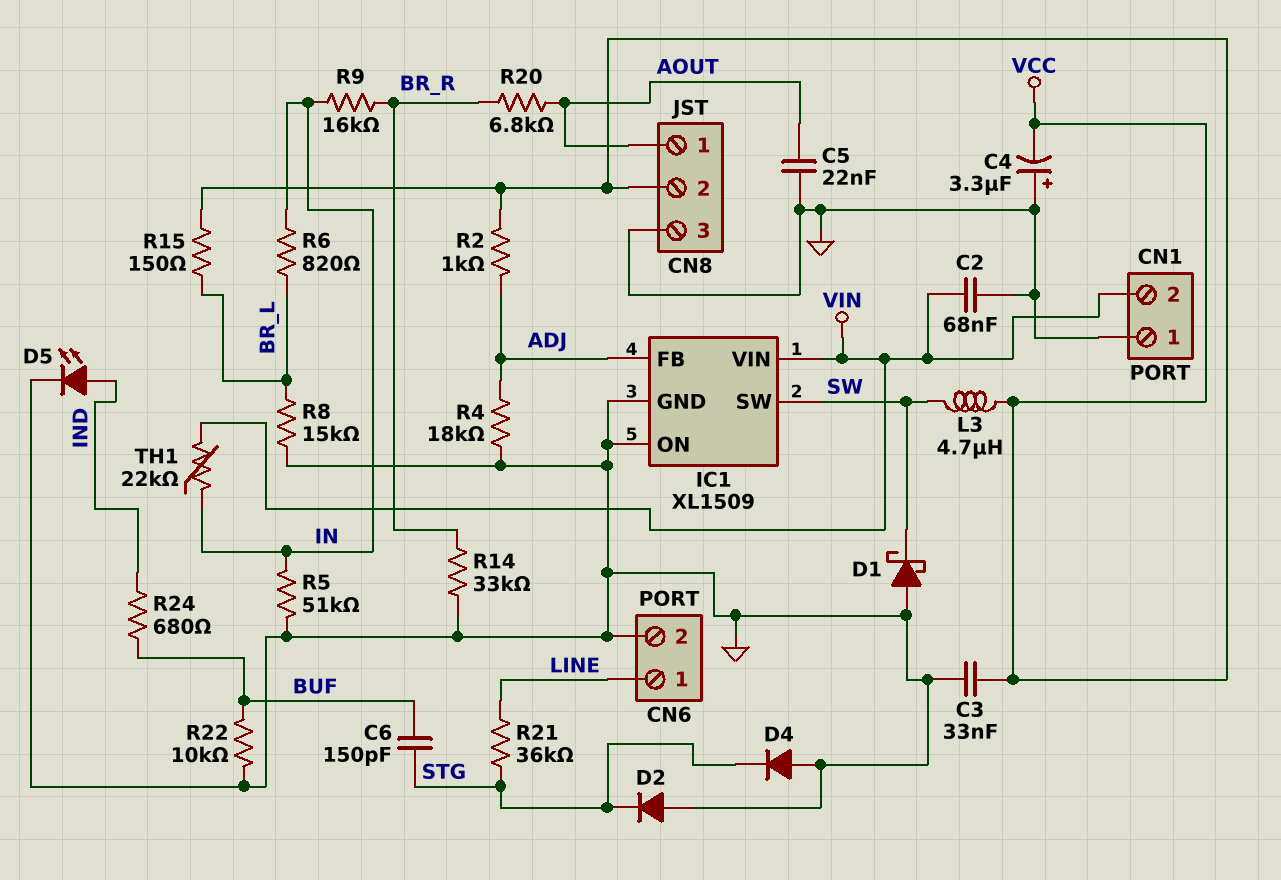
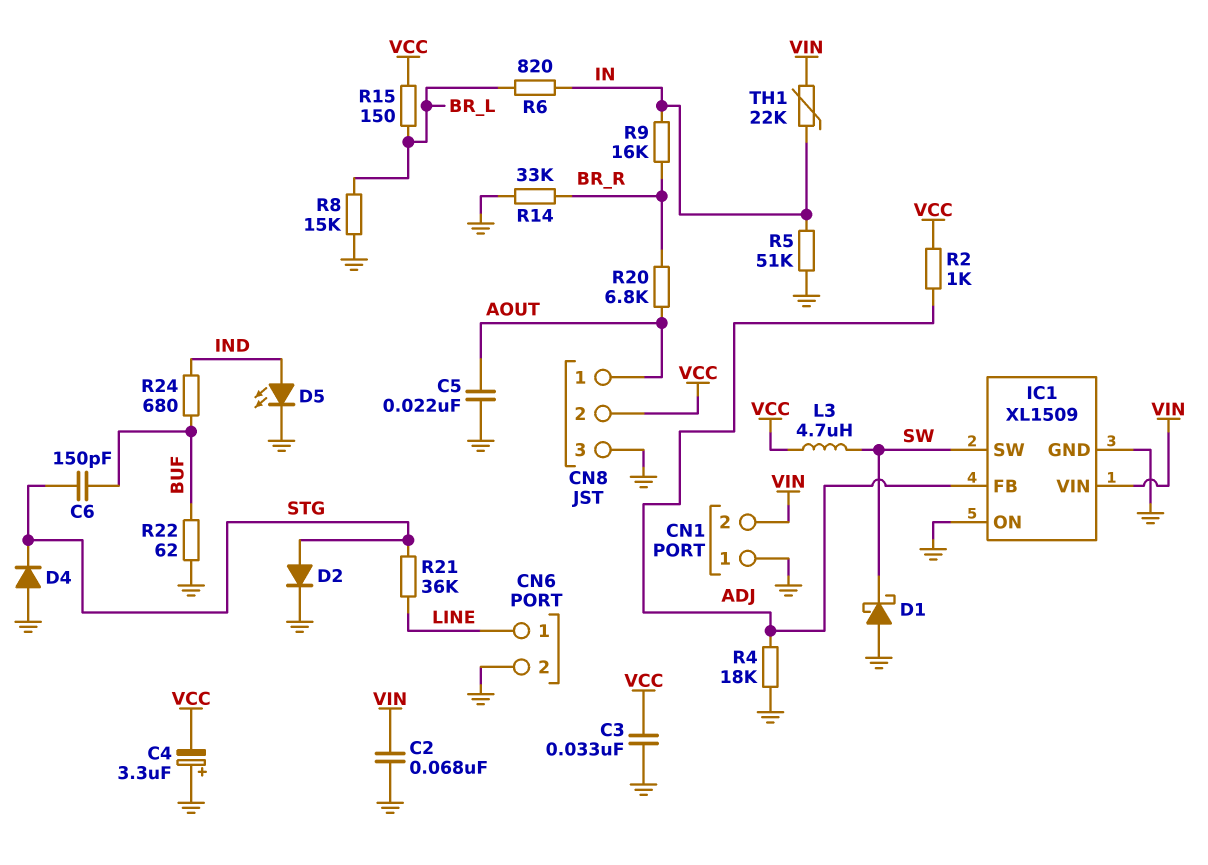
D2: diode (A GND, K STG) -> diode (A STG, K GND)
R22: 10k (BUF, GND) -> 62 (BUF, GND)

